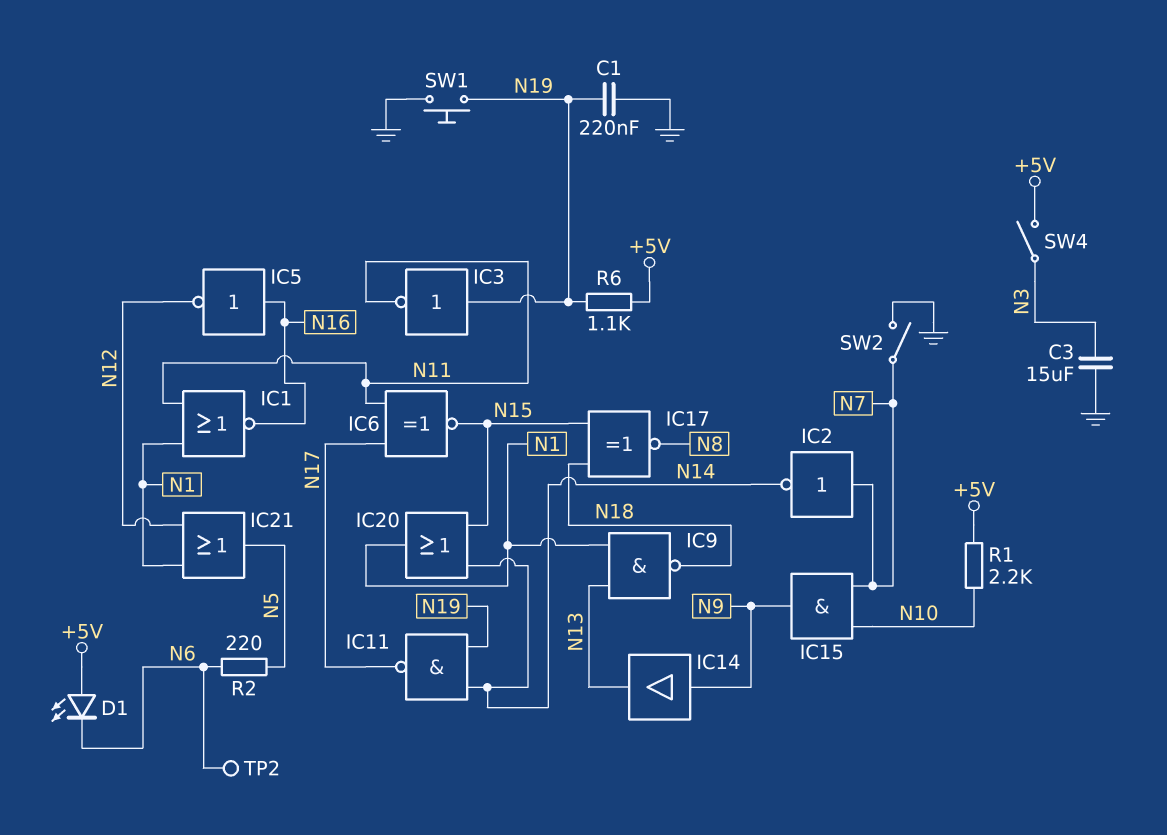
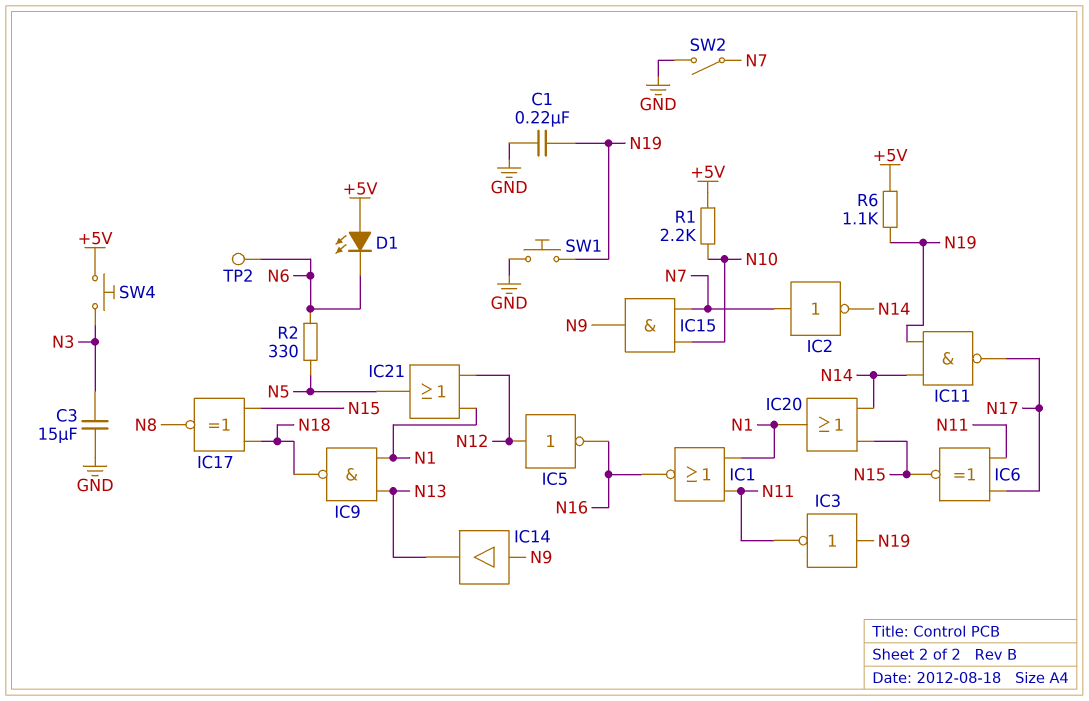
IC5: NOT (in N16, out N12) -> NOT (in N12, out N16)
R2: 220 (N5, N6) -> 330 (N5, N6)
SW4: switch (+5V, N3) -> button (+5V, N3)

